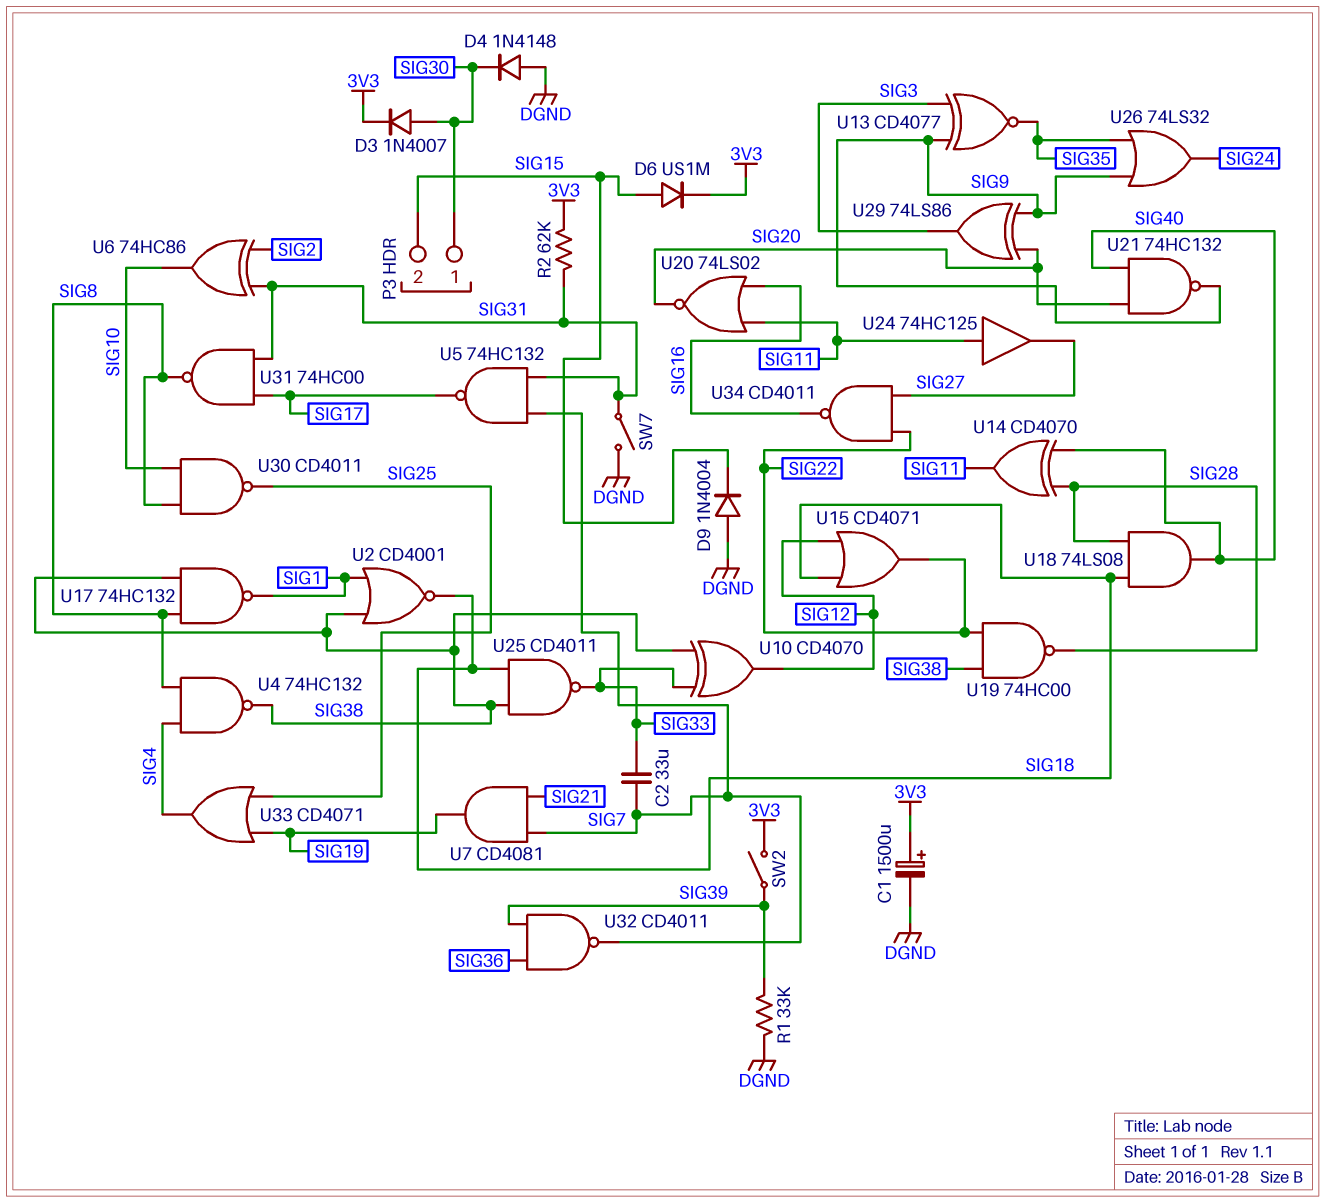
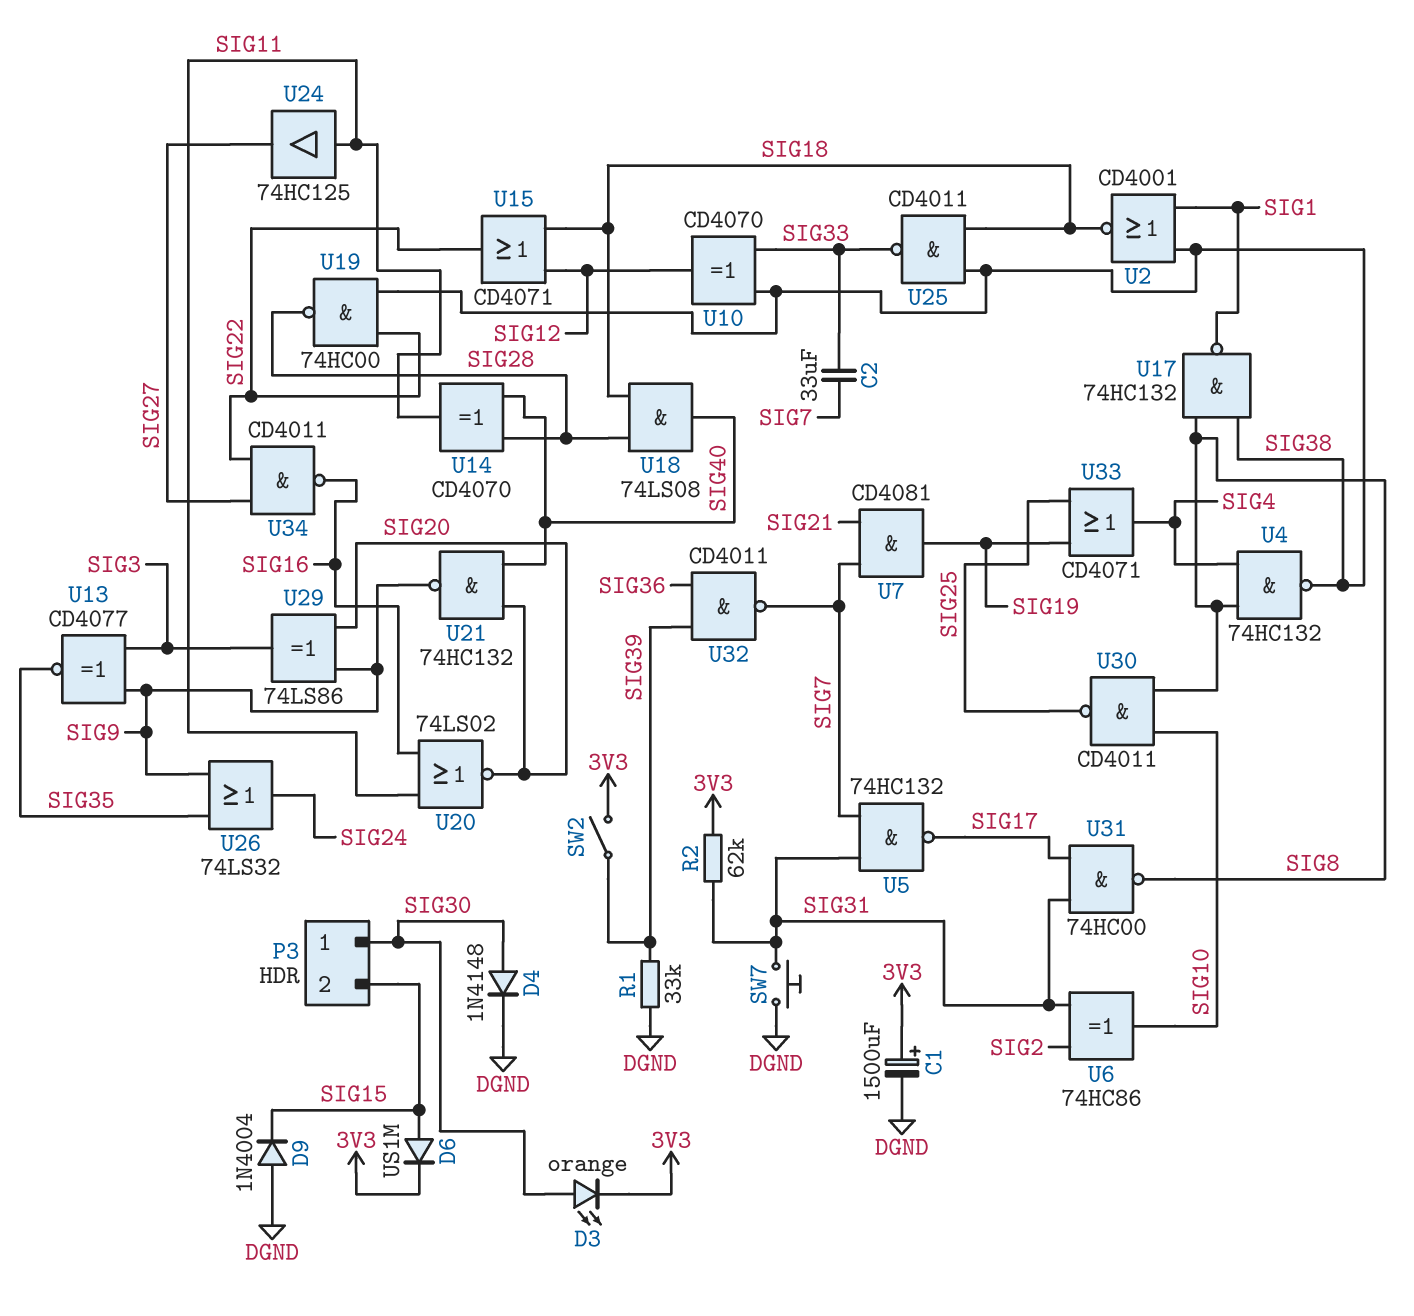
D3: diode 1N4007 (A SIG30, K 3V3) -> LED orange (A SIG30, K 3V3)
D4: diode 1N4148 (A DGND, K SIG30) -> diode 1N4148 (A SIG30, K DGND)
SW7: switch (DGND, SIG31) -> button (DGND, SIG31)

